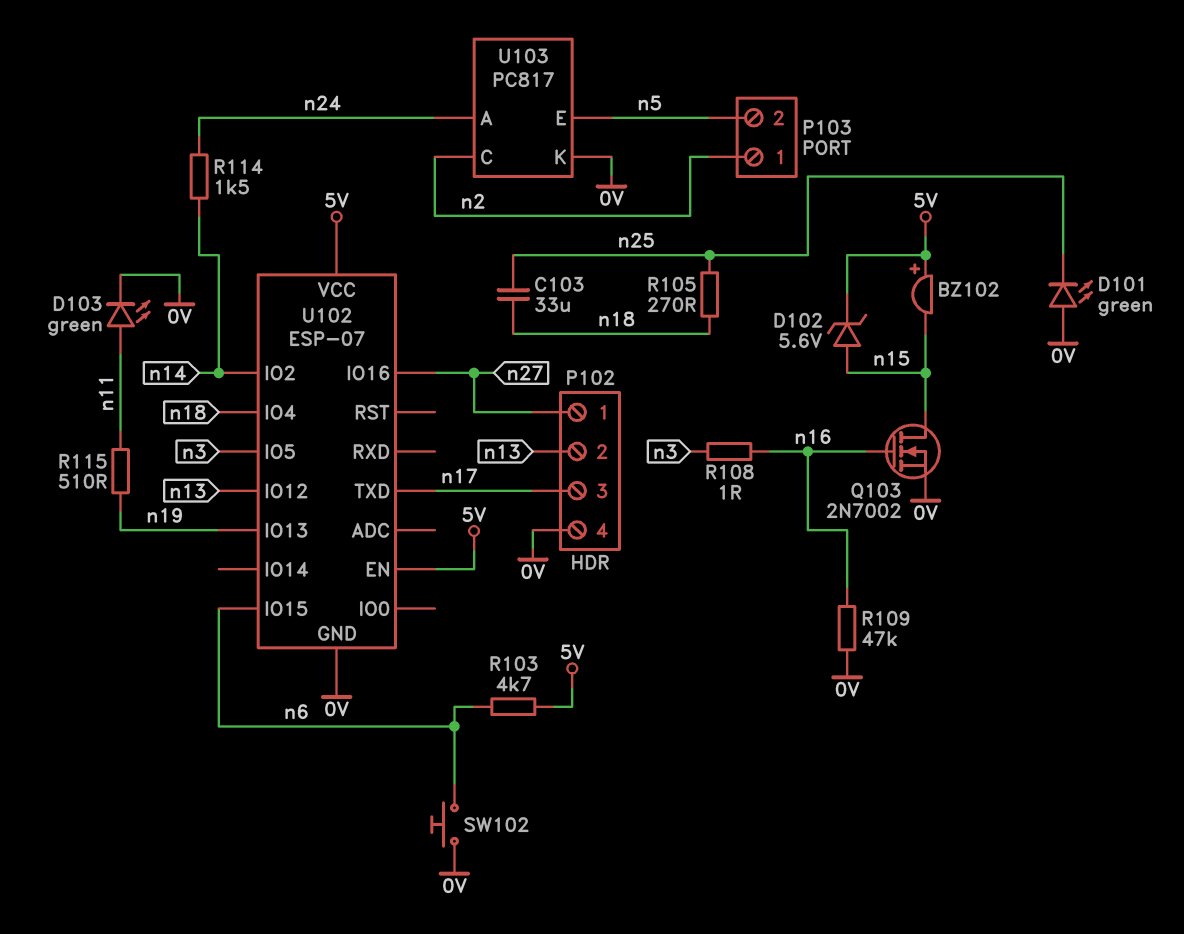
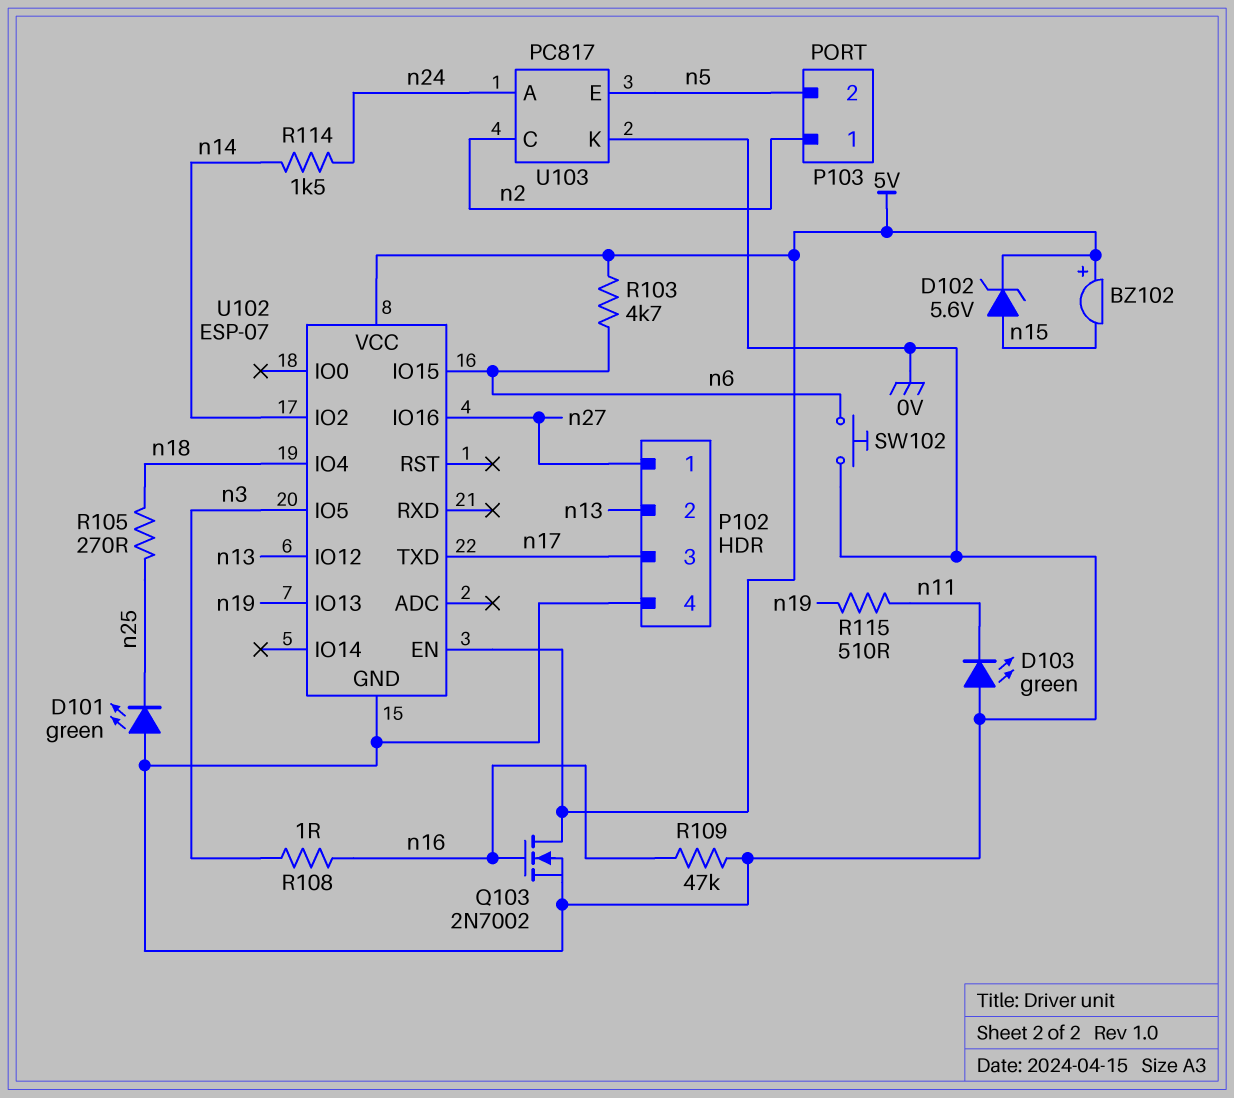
C103: 33uF (n18, n25) -> none
D103: LED green (A n11, K 0V) -> LED green (A 0V, K n11)
Q103: NMOS 2N7002 (G n16, D n15, S 0V) -> NMOS 2N7002 (G n16, D 5V, S 0V)

